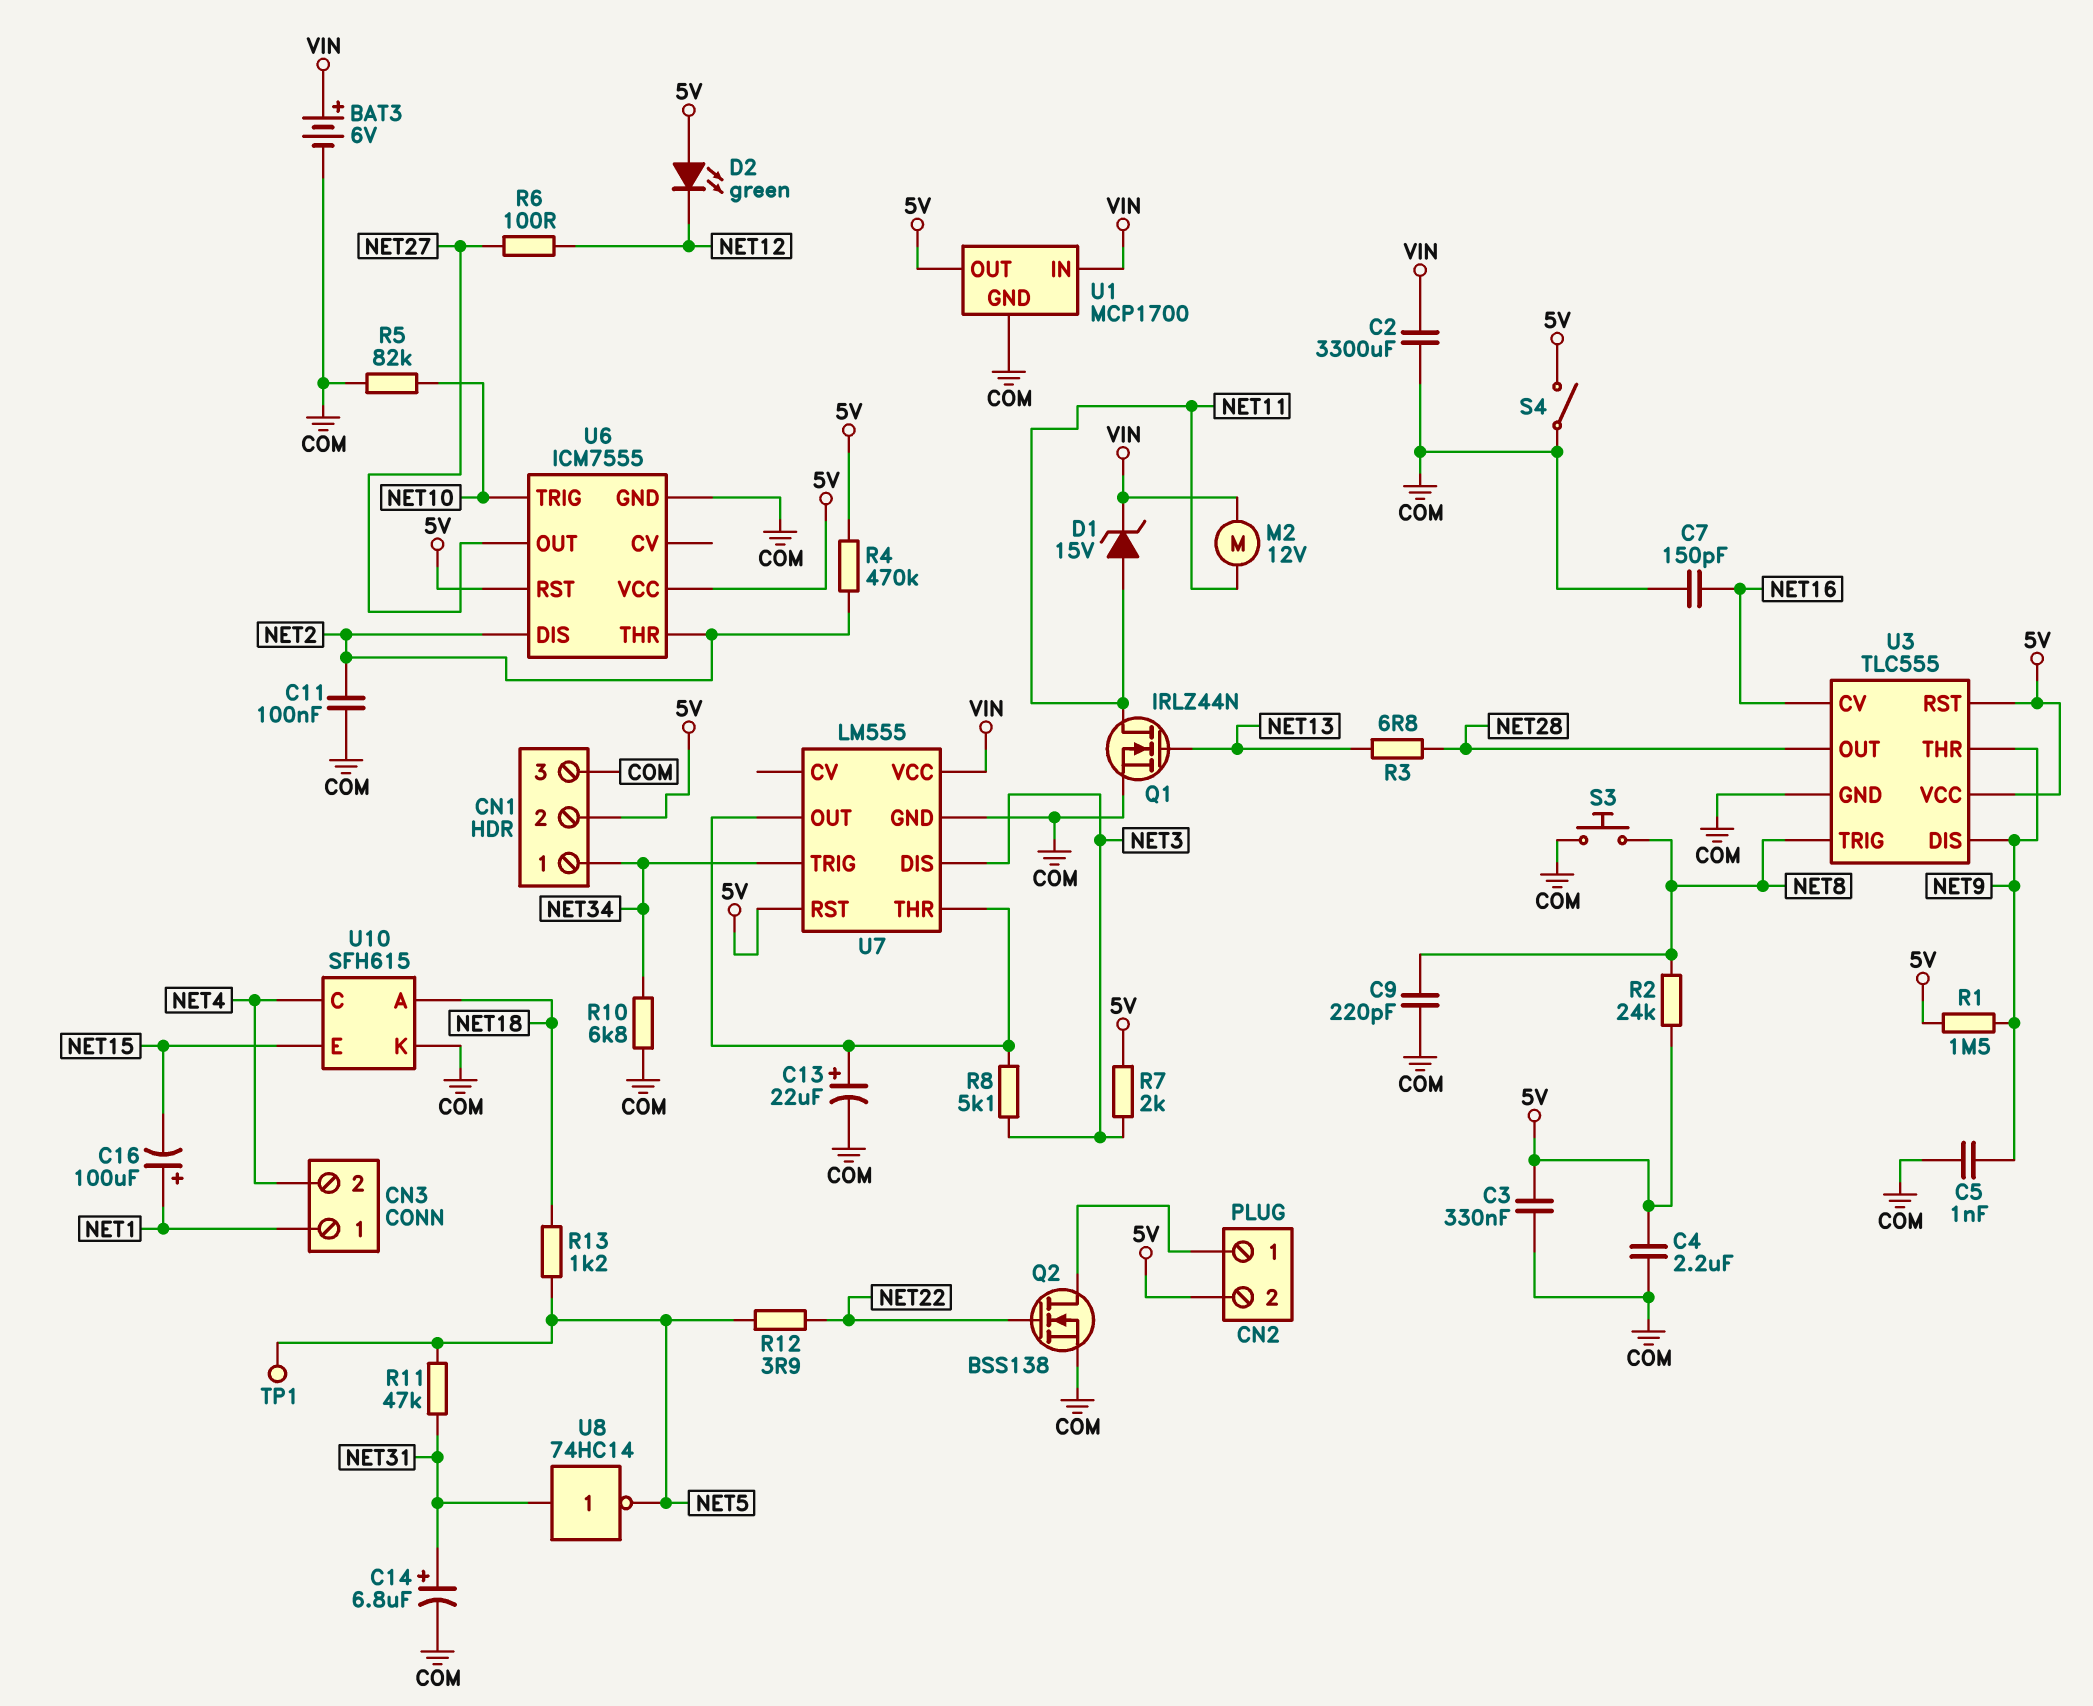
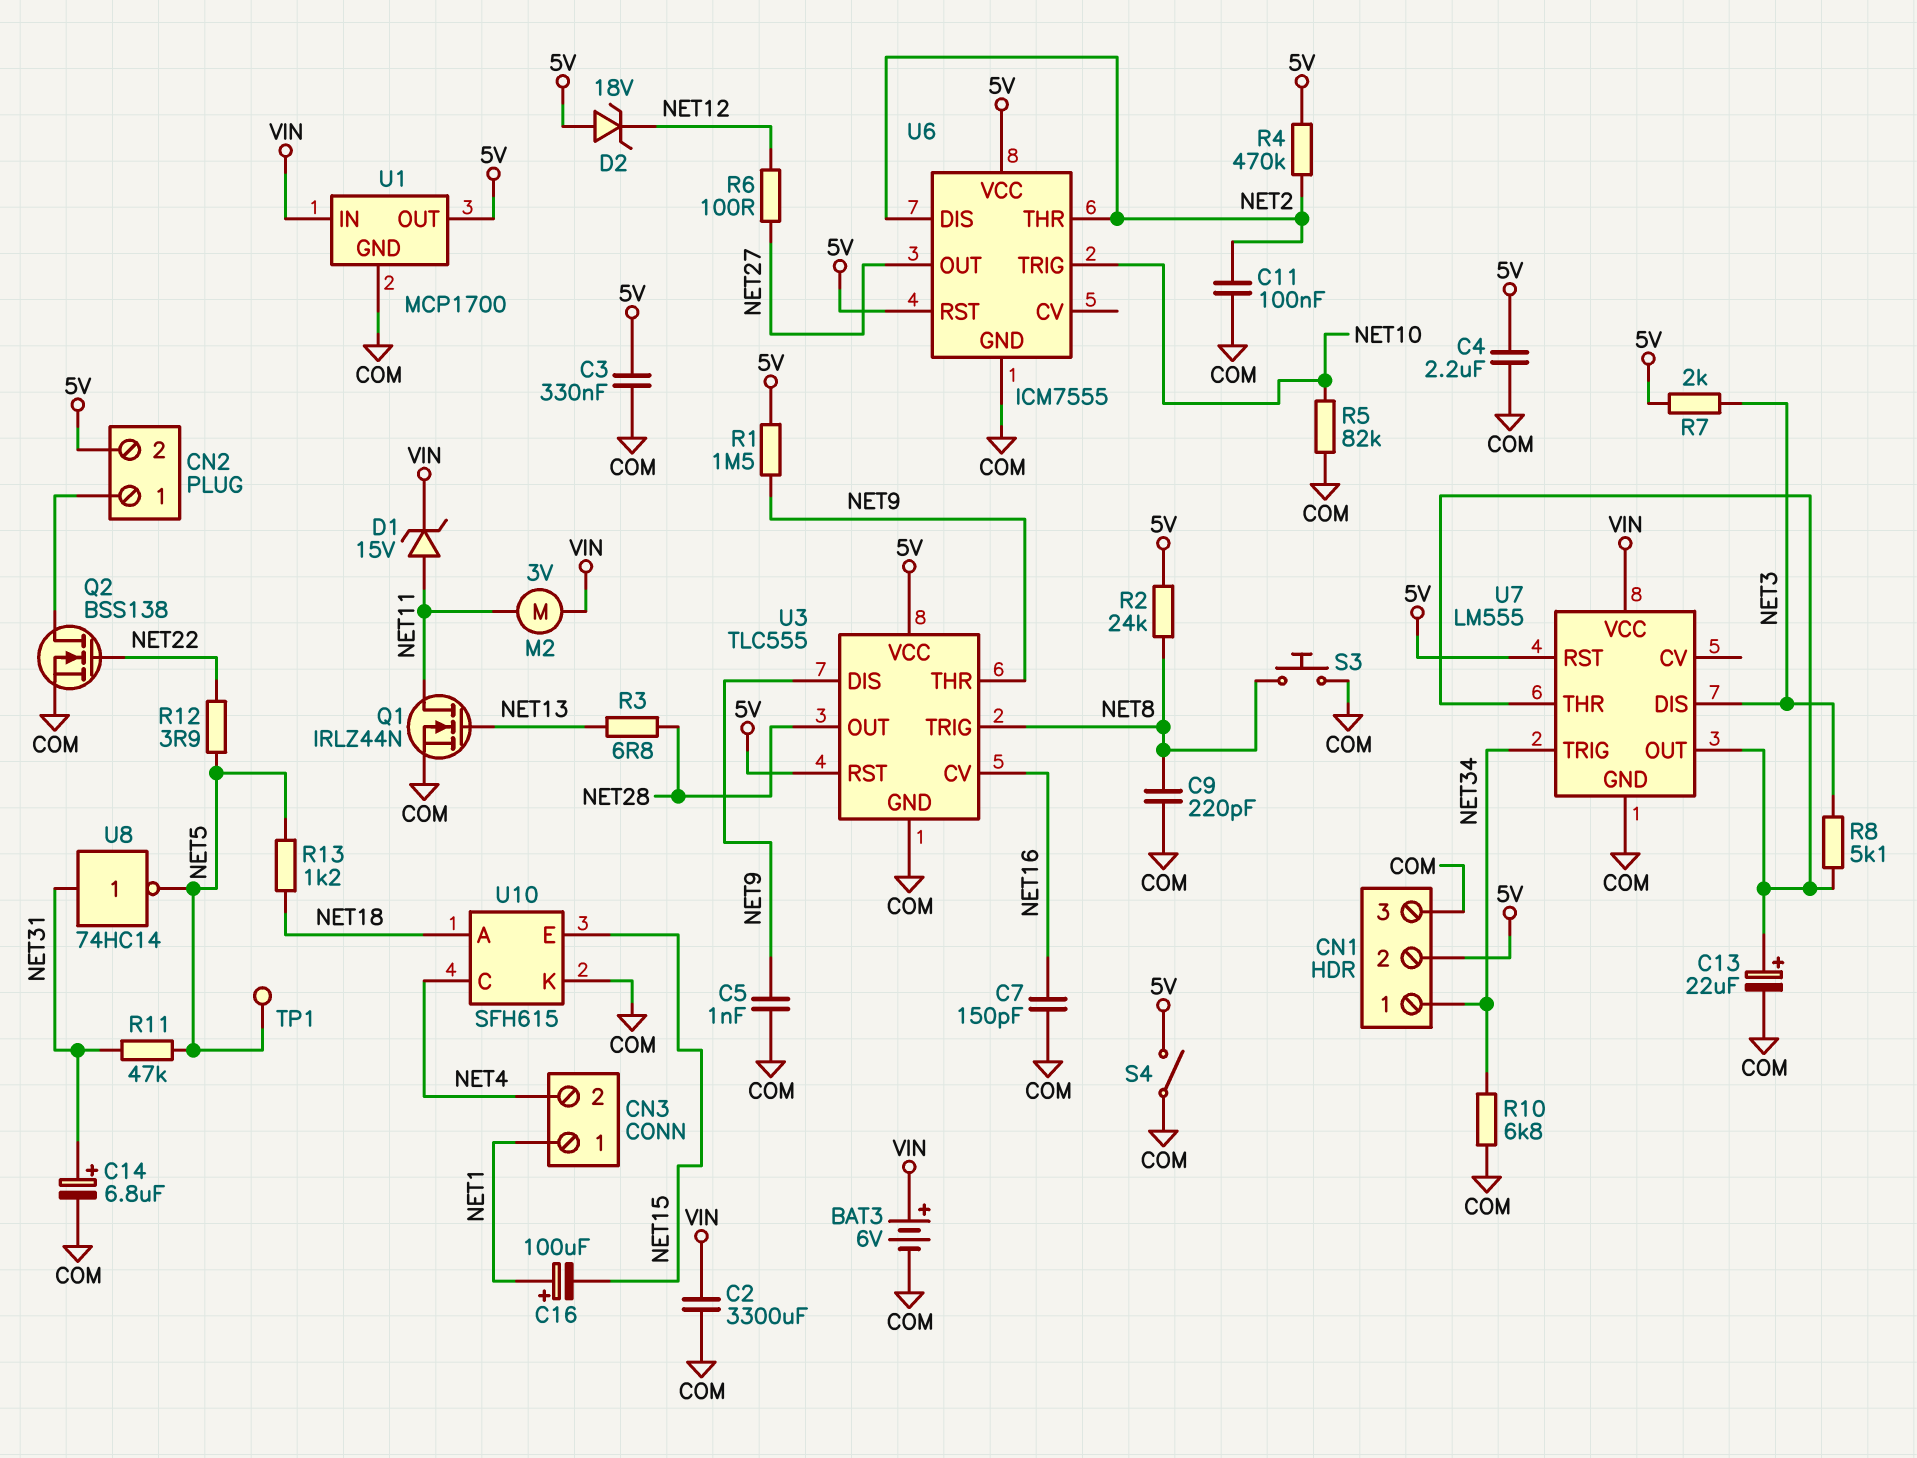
D2: LED green (A 5V, K NET12) -> zener 18V (A 5V, K NET12)
M2: motor 12V (NET11, VIN) -> motor 3V (NET11, VIN)

